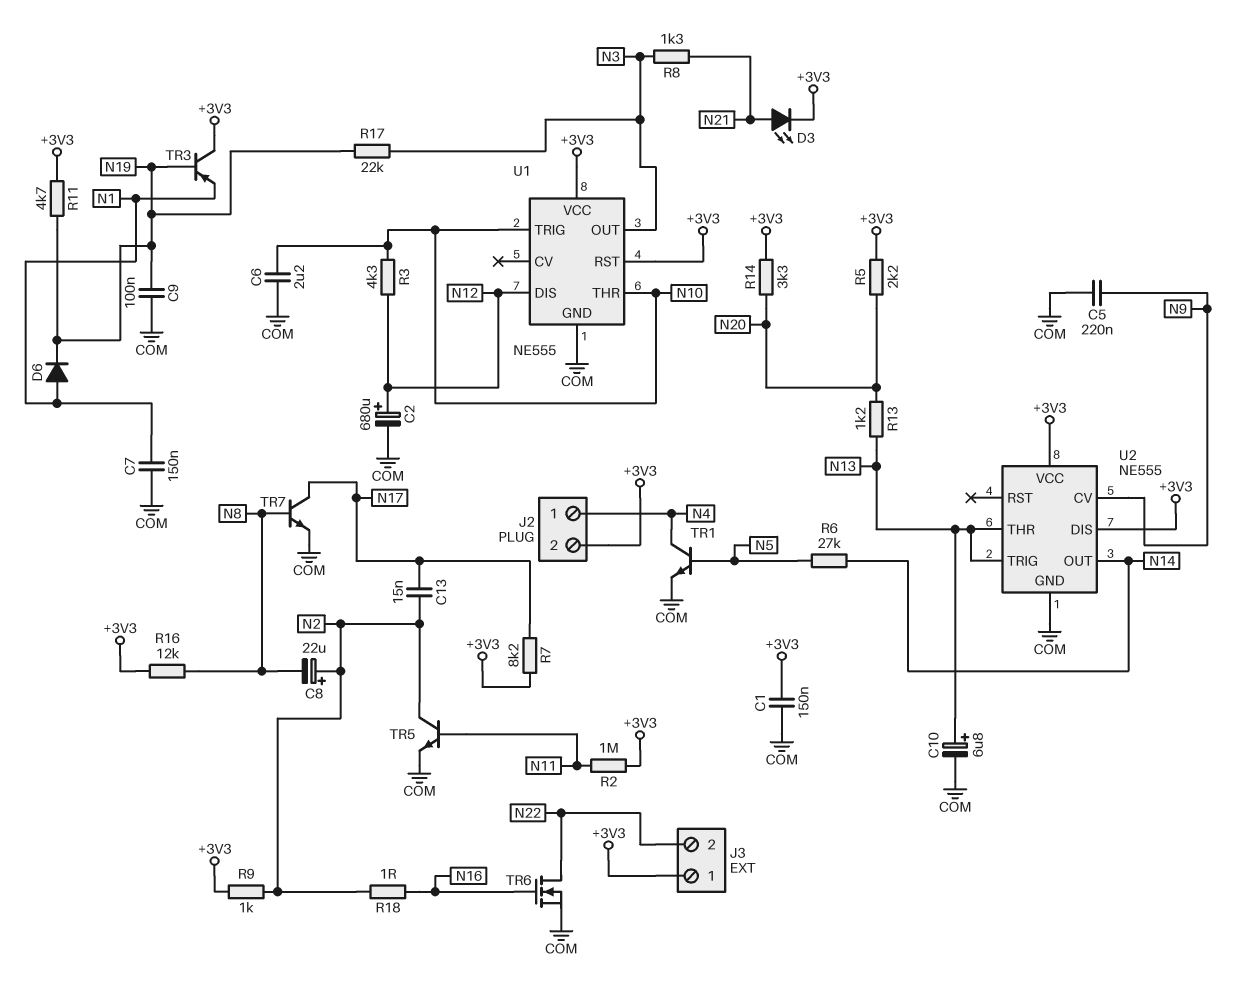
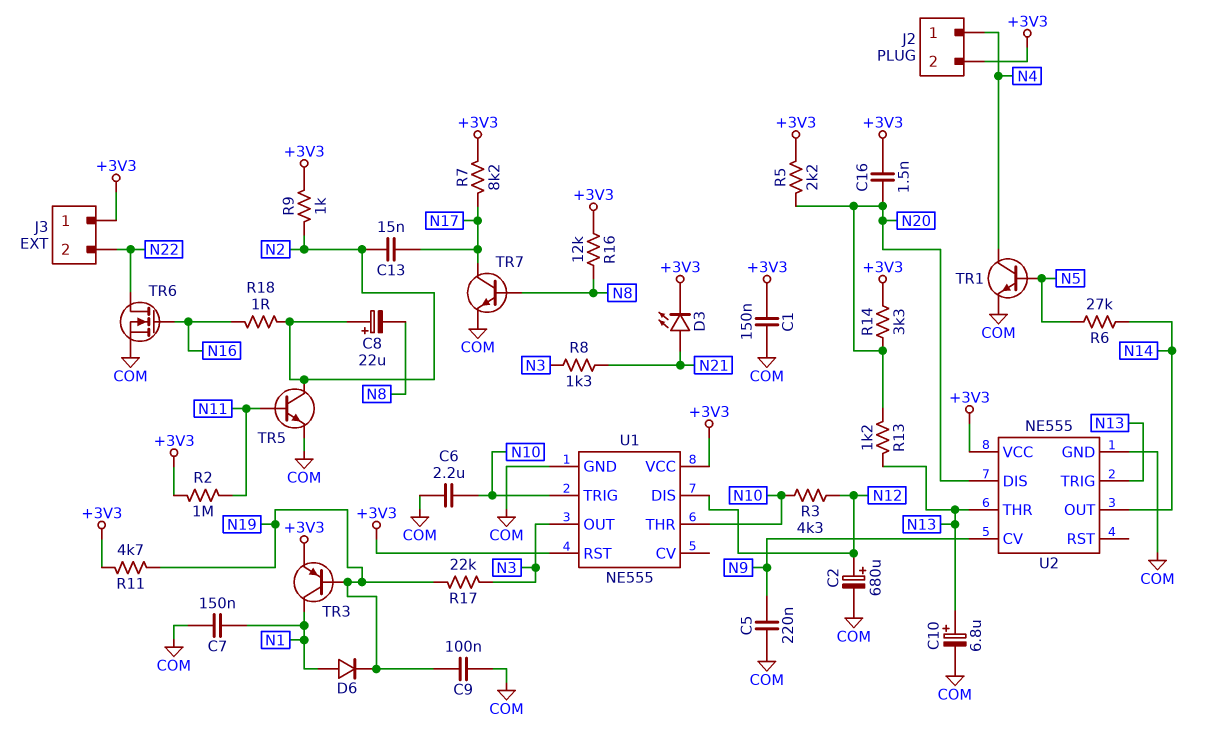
C16: none -> 1.5nF (+3V3, N20)
TR3: PNP (B N19, C +3V3, E N1) -> PNP (B N19, C N1, E +3V3)
U2 pin DIS: +3V3 -> N20

